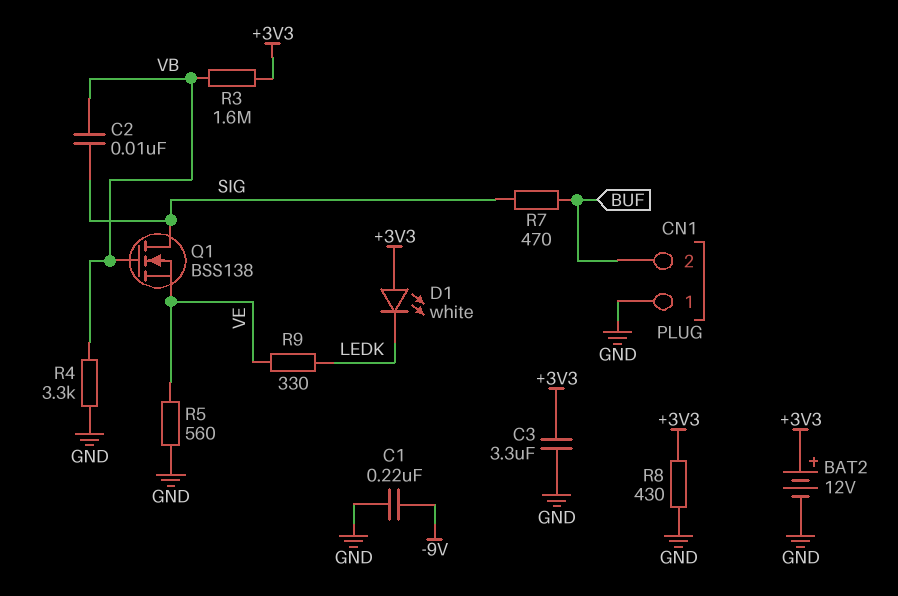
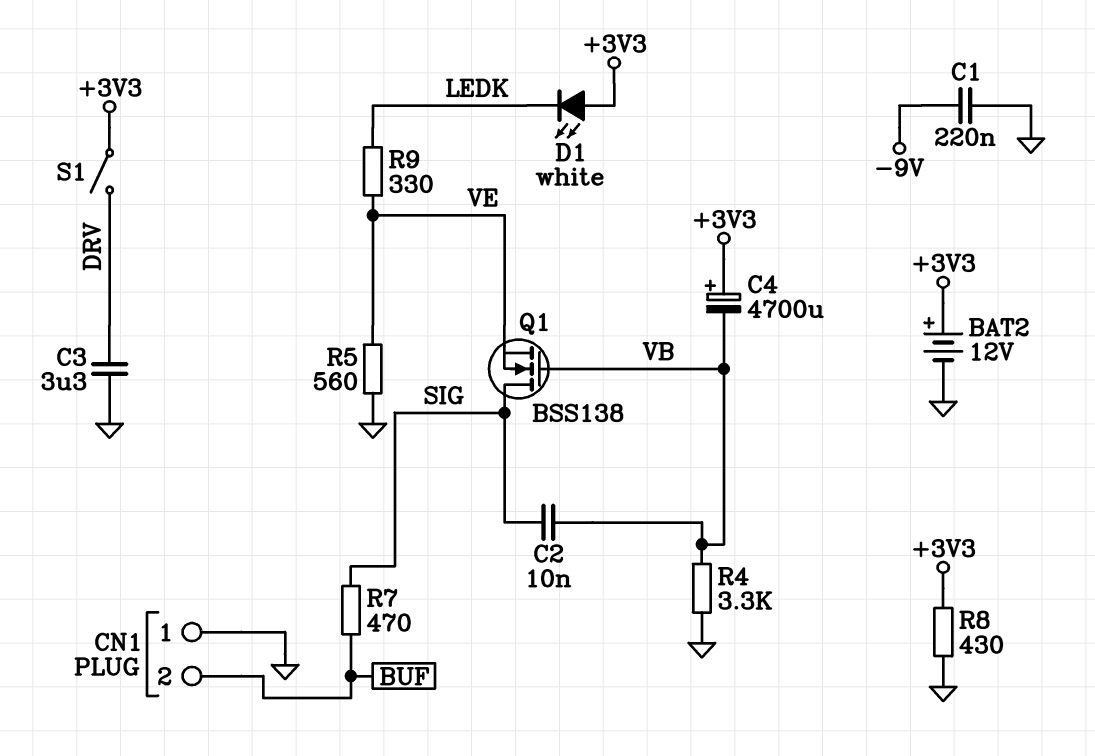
C3: 3.3uF (+3V3, GND) -> 3.3uF (DRV, GND)
C4: none -> 4700uF (plus +3V3, minus VB)
R3: 1.6M (+3V3, VB) -> none
S1: none -> switch (+3V3, DRV)

